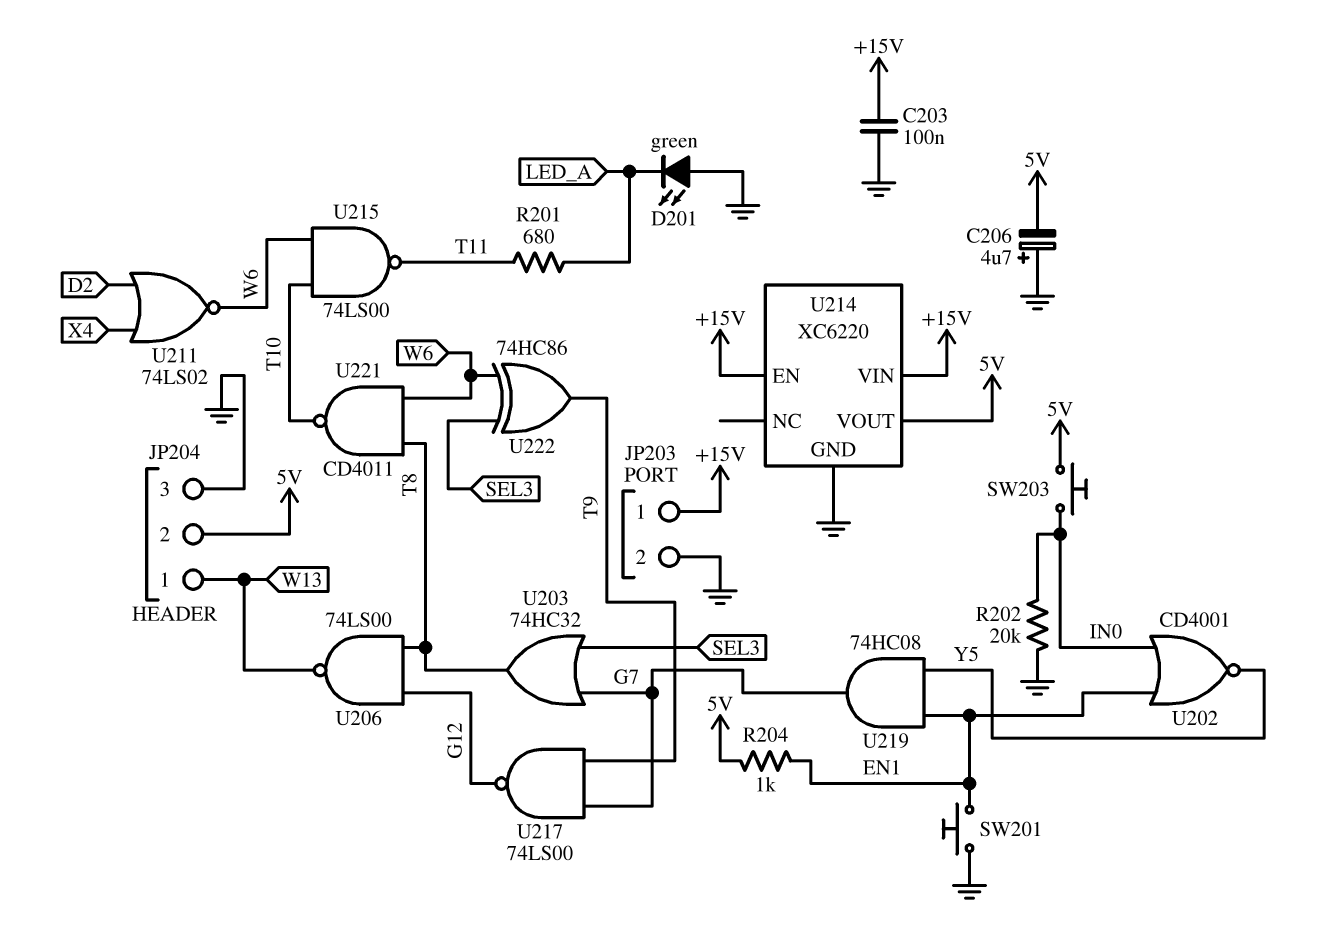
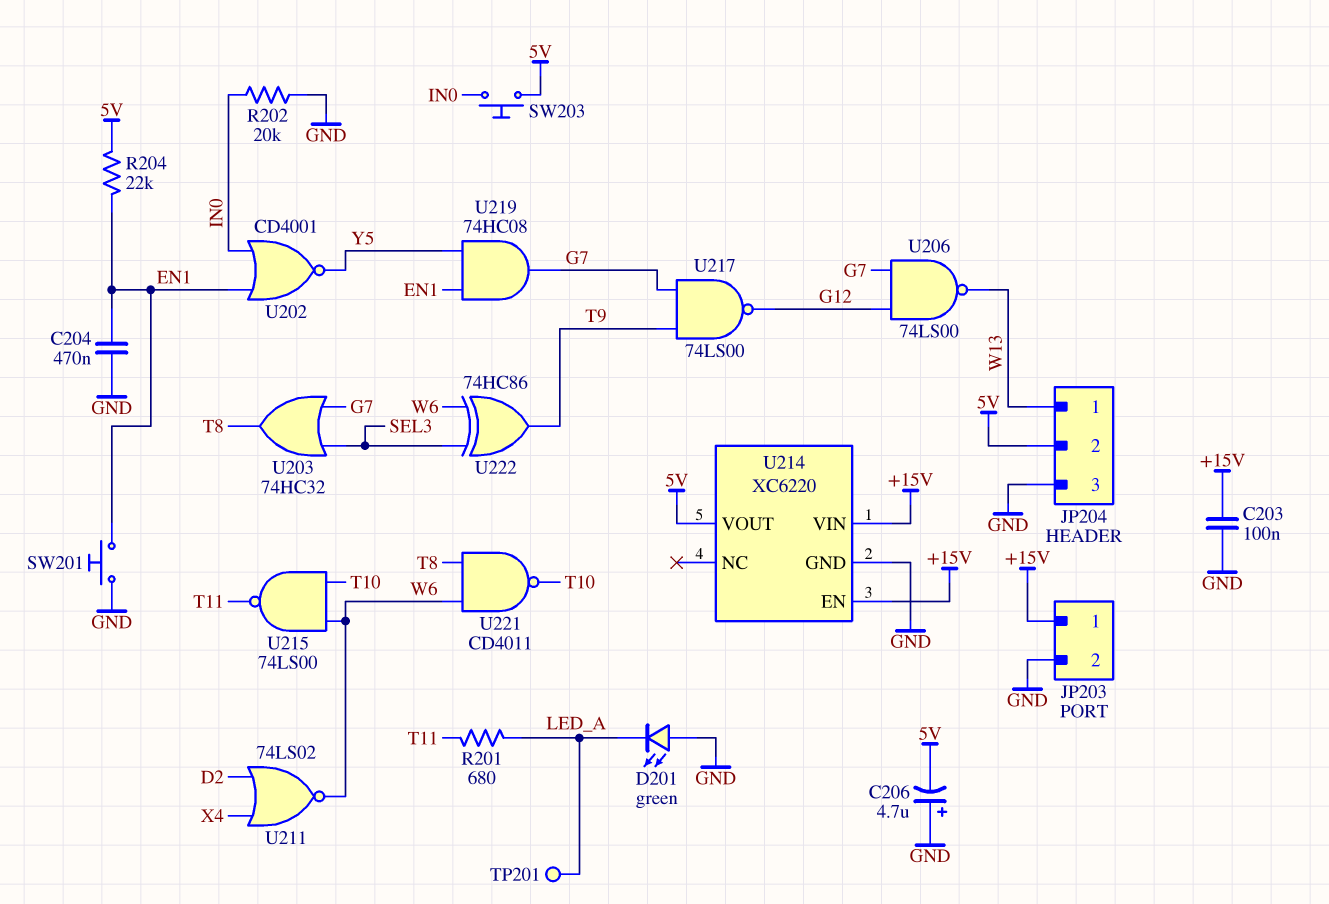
C204: none -> 470nF (EN1, GND)
R204: 1k (5V, EN1) -> 22k (5V, EN1)
TP201: none -> test point (LED_A)
U206: NAND 74LS00 (in G12, in T8, out W13) -> NAND 74LS00 (in G7, in G12, out W13)

